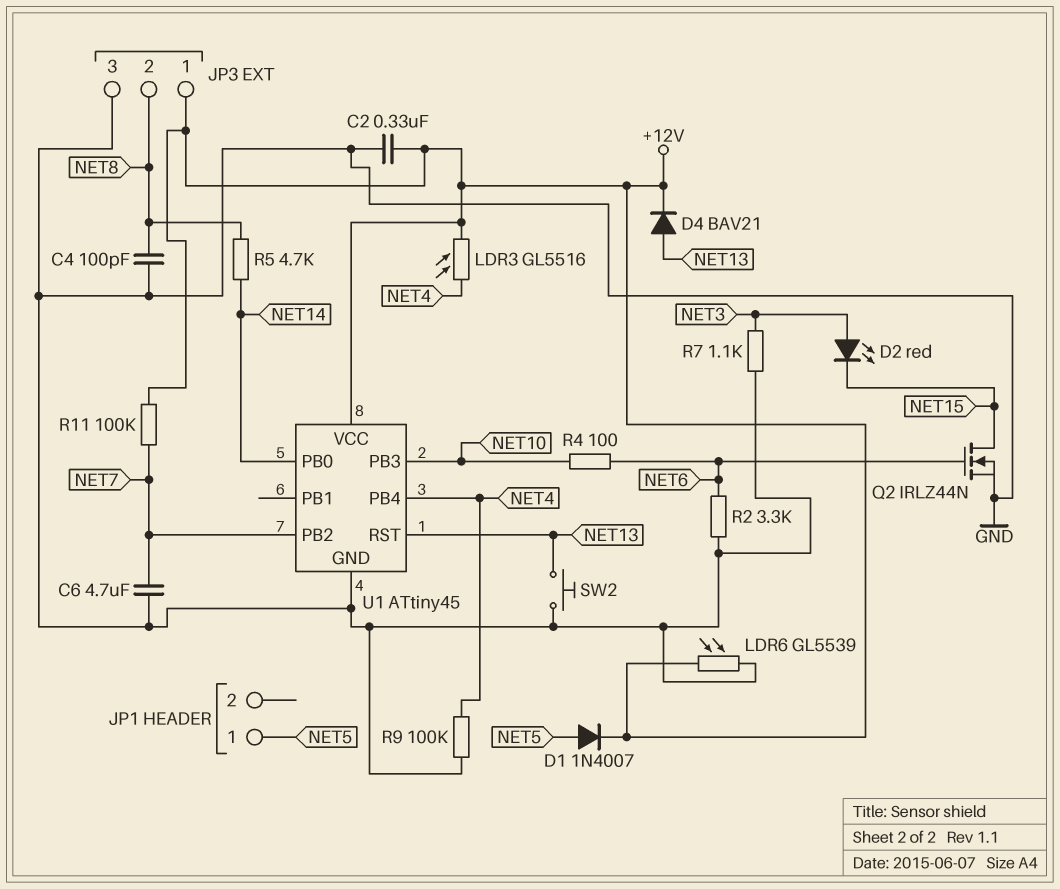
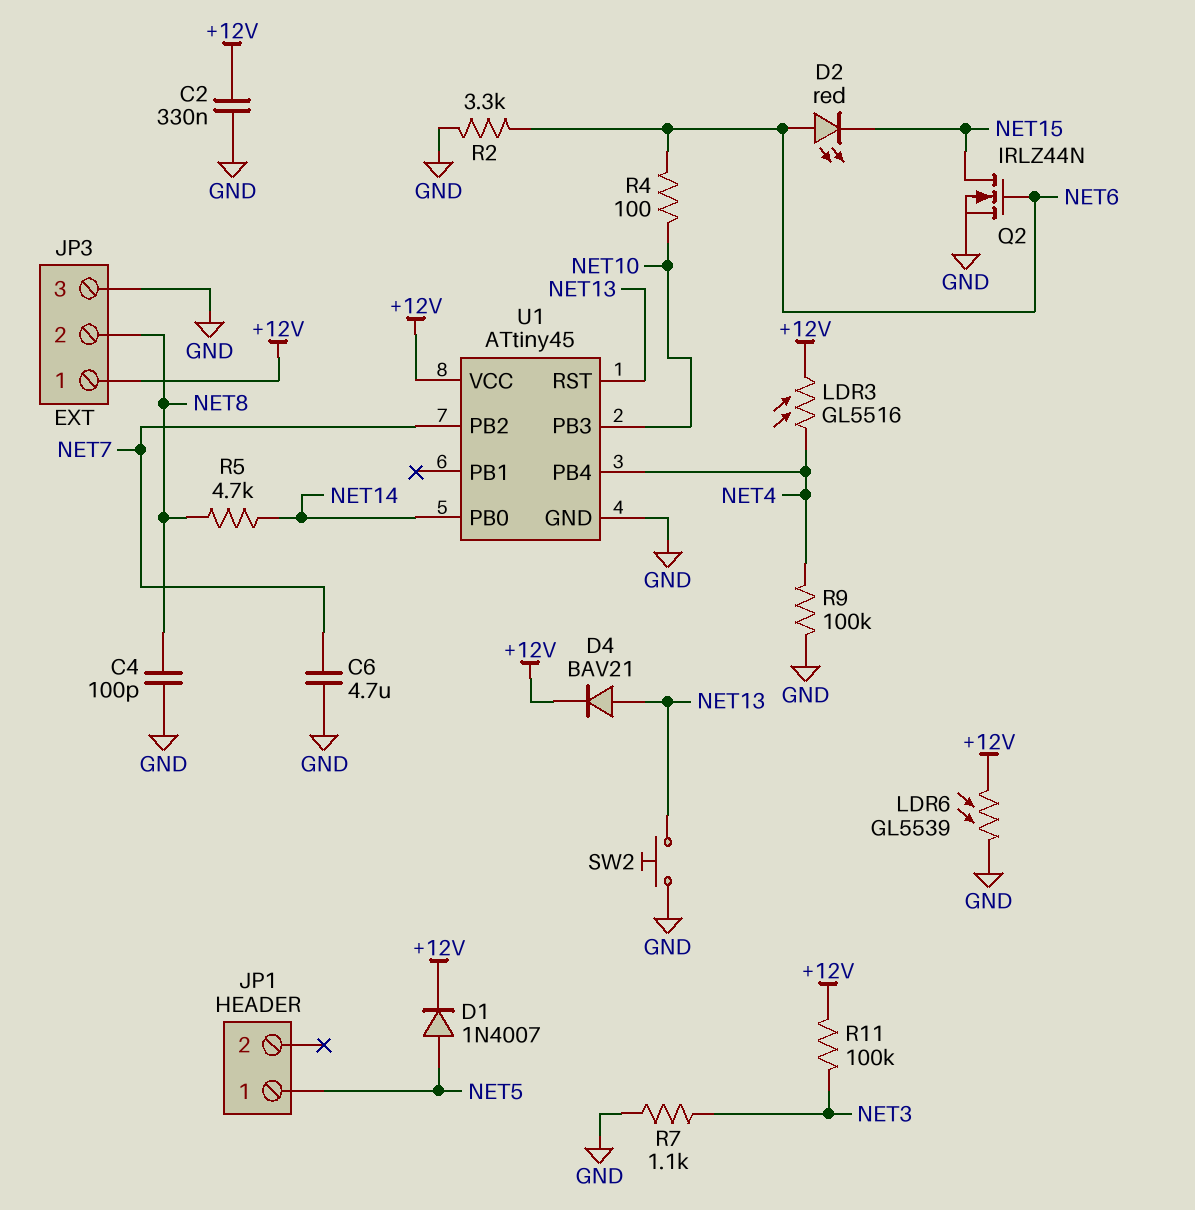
D2: LED red (A NET3, K NET15) -> LED red (A NET6, K NET15)
R11: 100k (+12V, NET7) -> 100k (+12V, NET3)

